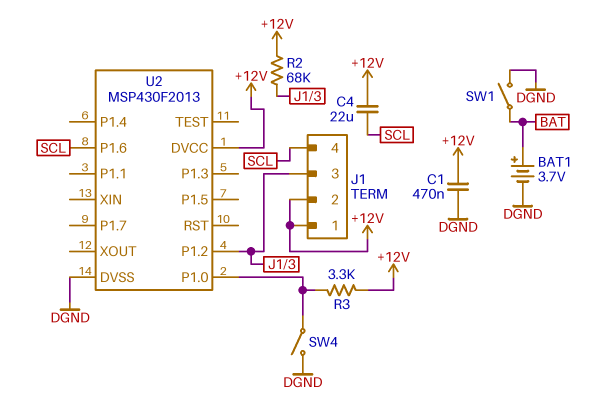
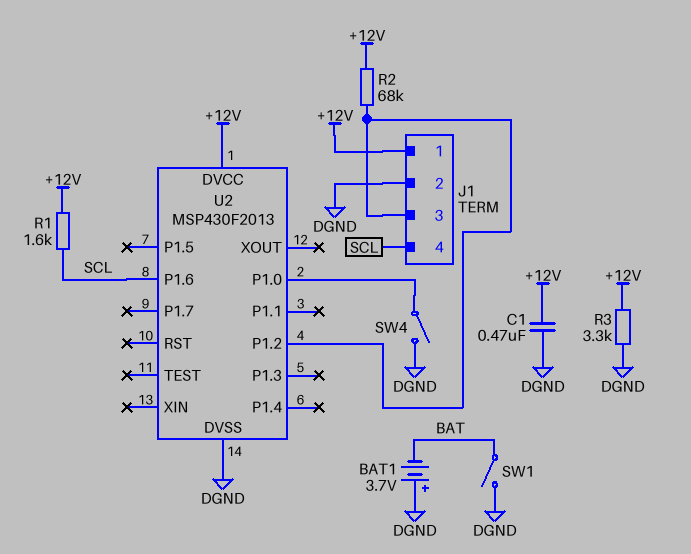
BAT1: 3.7V (plus BAT, minus DGND) -> 3.7V (plus DGND, minus BAT)
C4: 22uF (+12V, SCL) -> none
J1 pin 2: +12V -> DGND
R1: none -> 1.6k (+12V, SCL)
R3: 3.3k (+12V, U2/P1.0) -> 3.3k (+12V, DGND)

